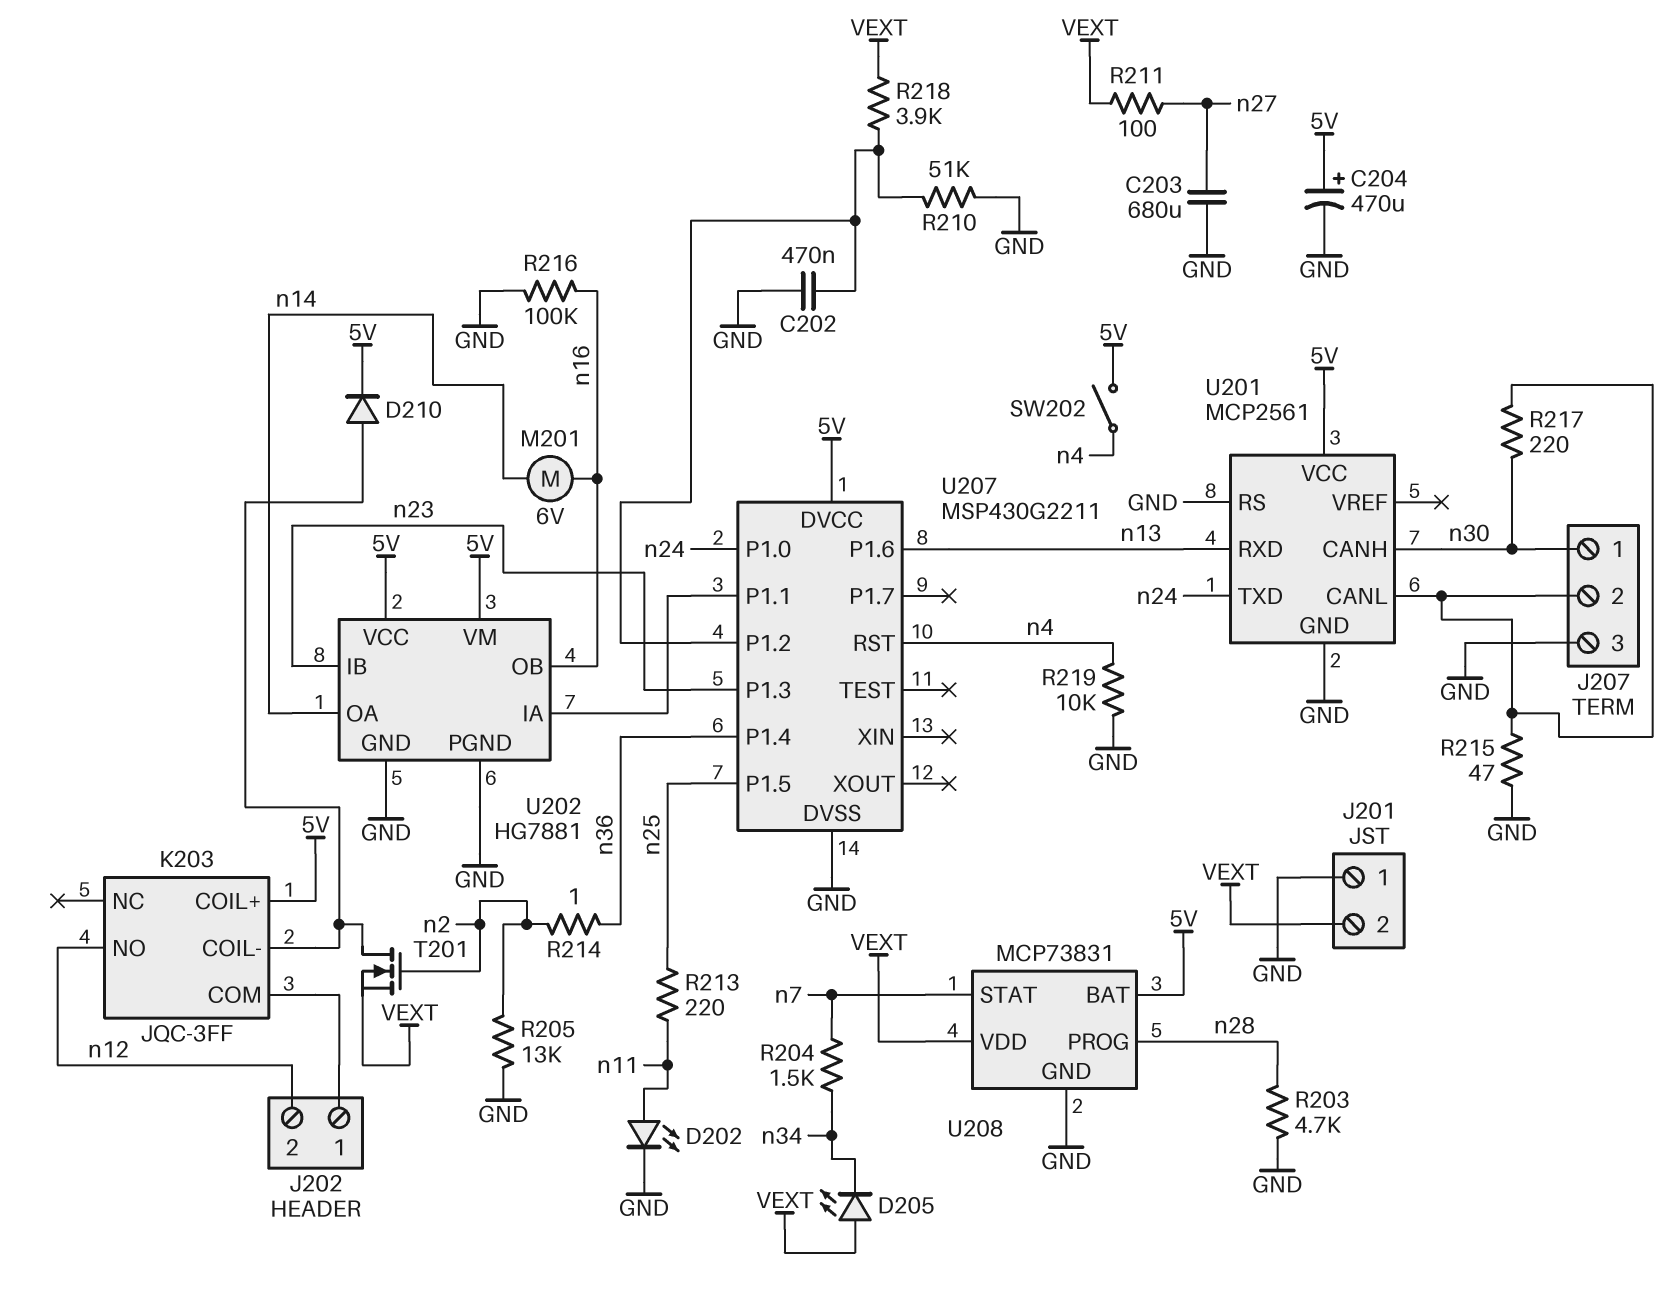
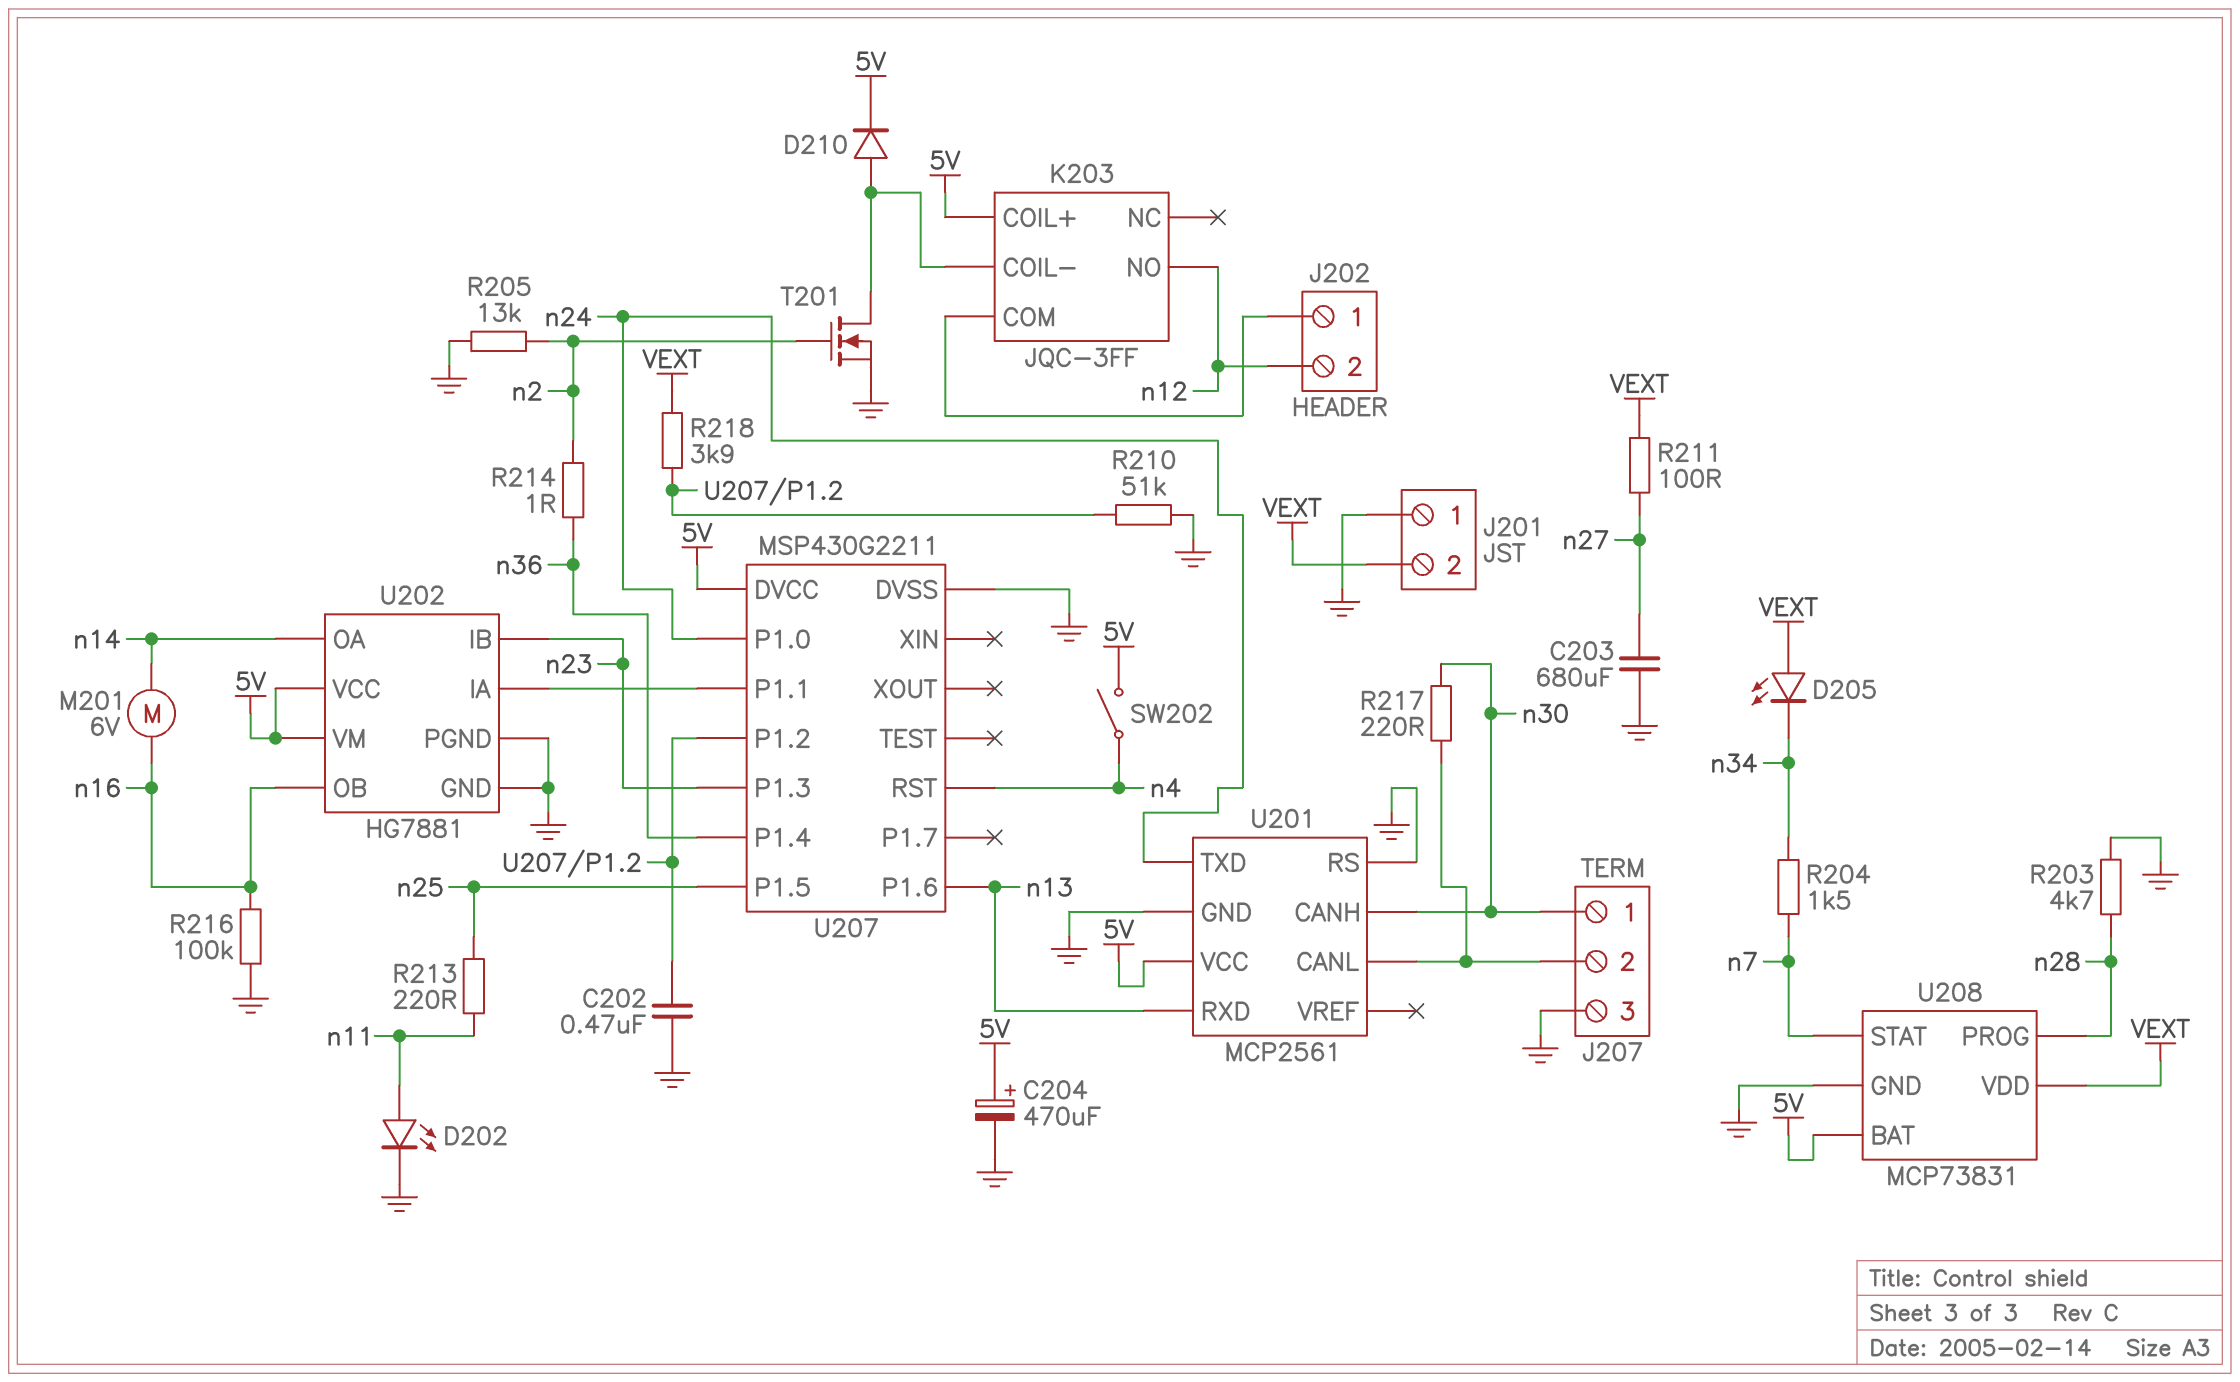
R215: 47 (GND, J207/2) -> none
R219: 10k (GND, n4) -> none
T201: NMOS (G n2, D K203/COIL-, S VEXT) -> NMOS (G n2, D K203/COIL-, S GND)

